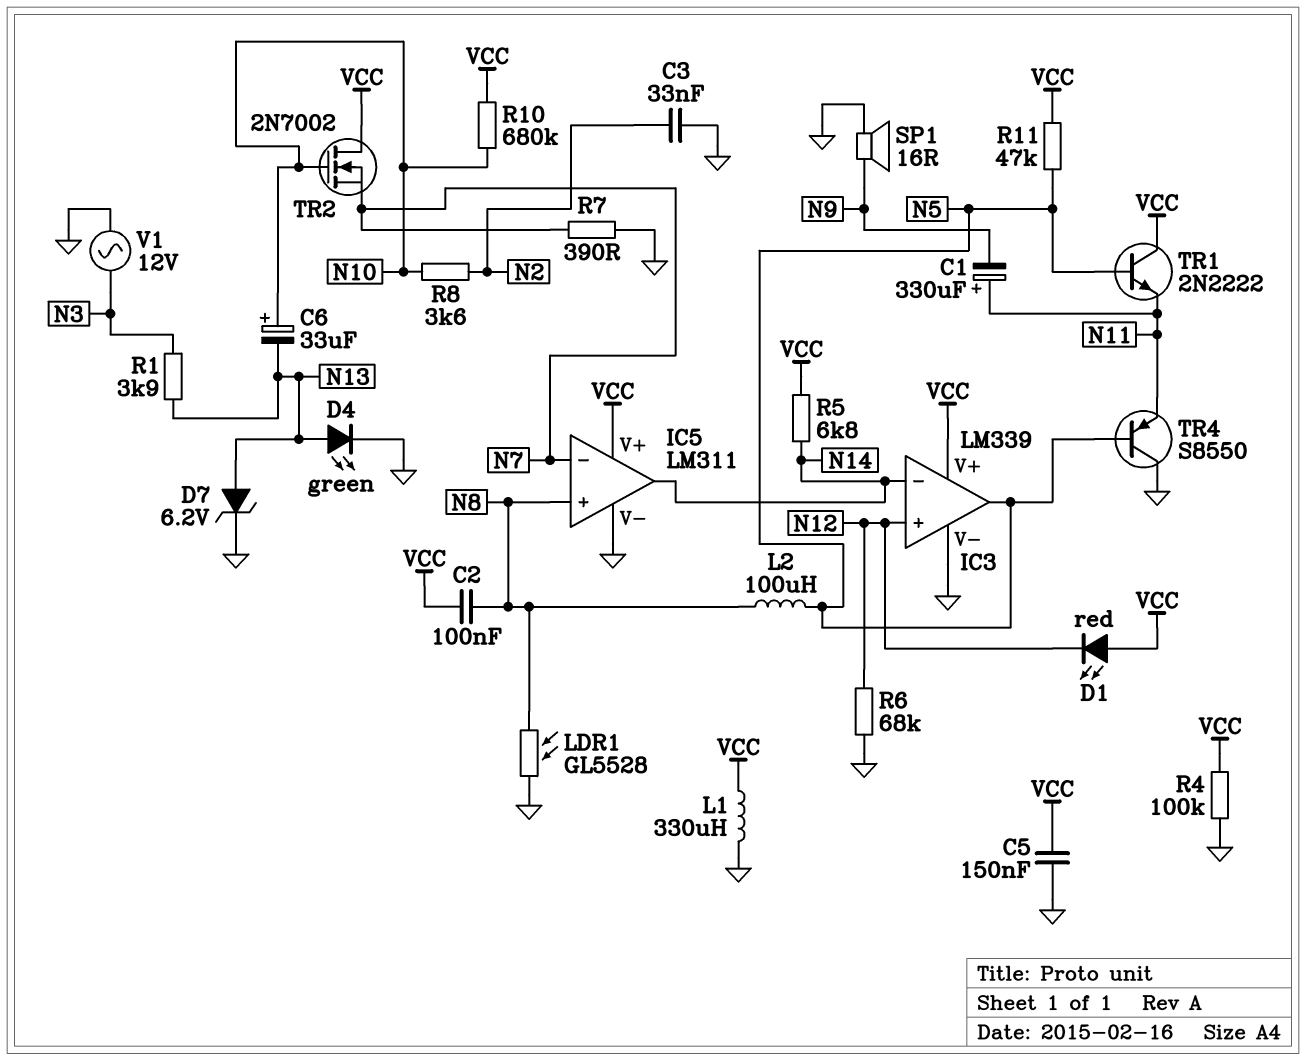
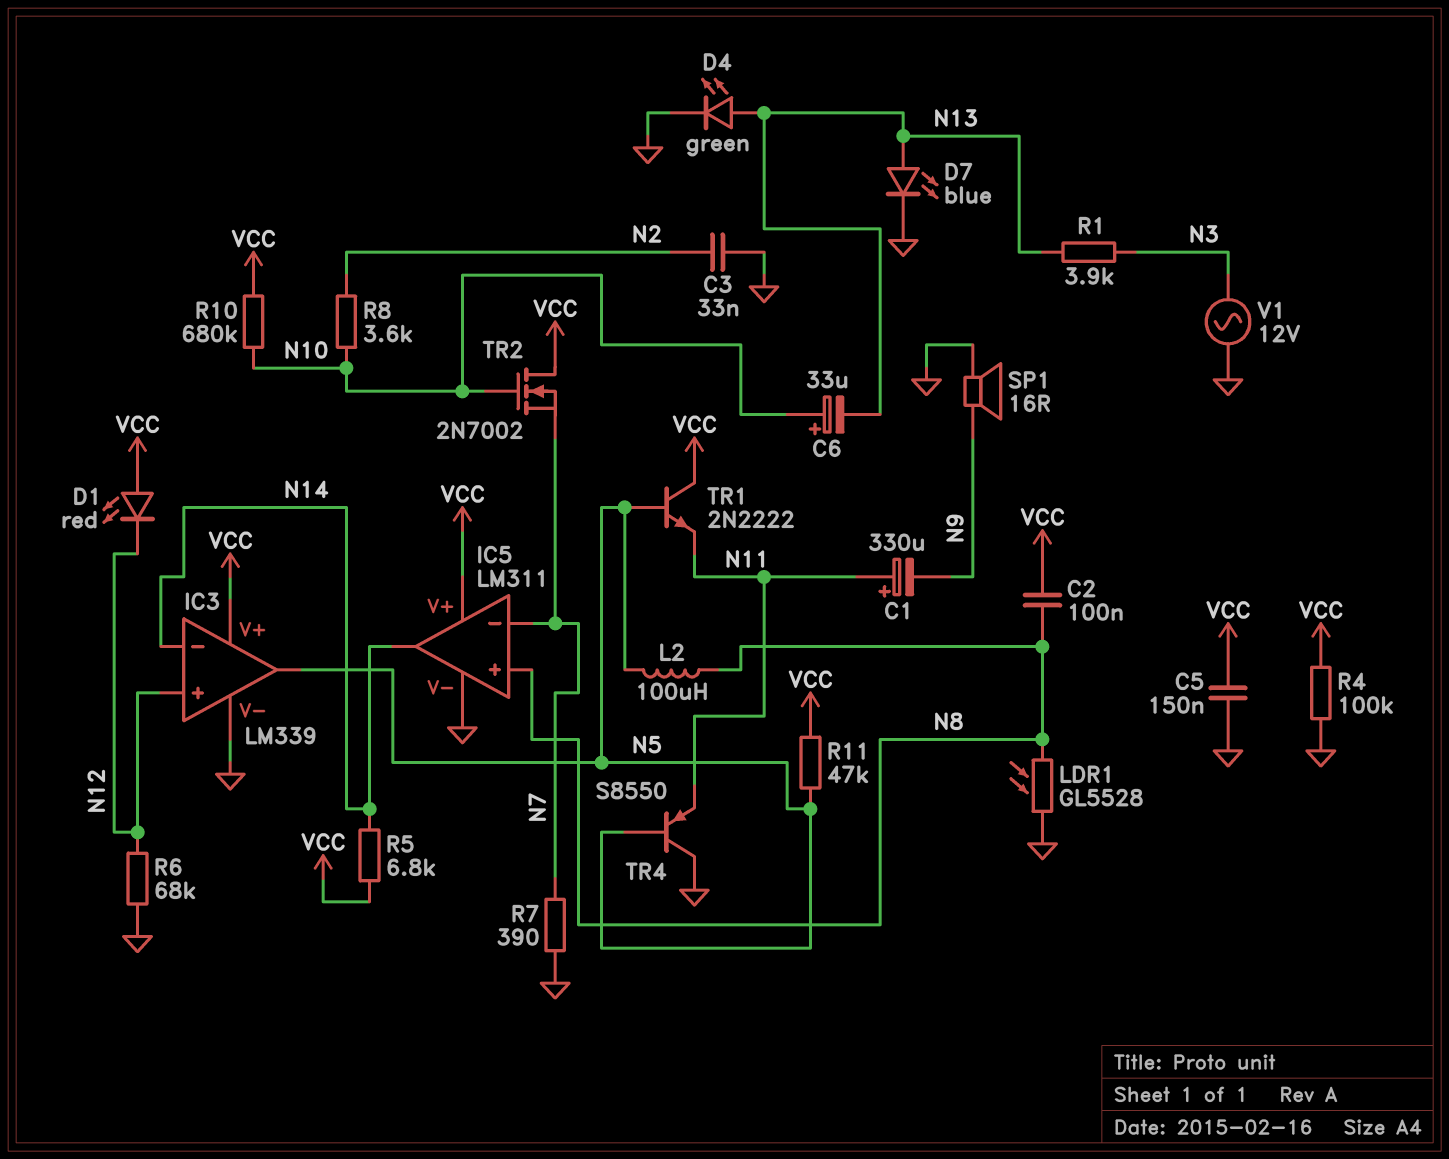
D7: zener 6.2V (A N13, K GND) -> LED blue (A N13, K GND)
L1: 330uH (GND, VCC) -> none

